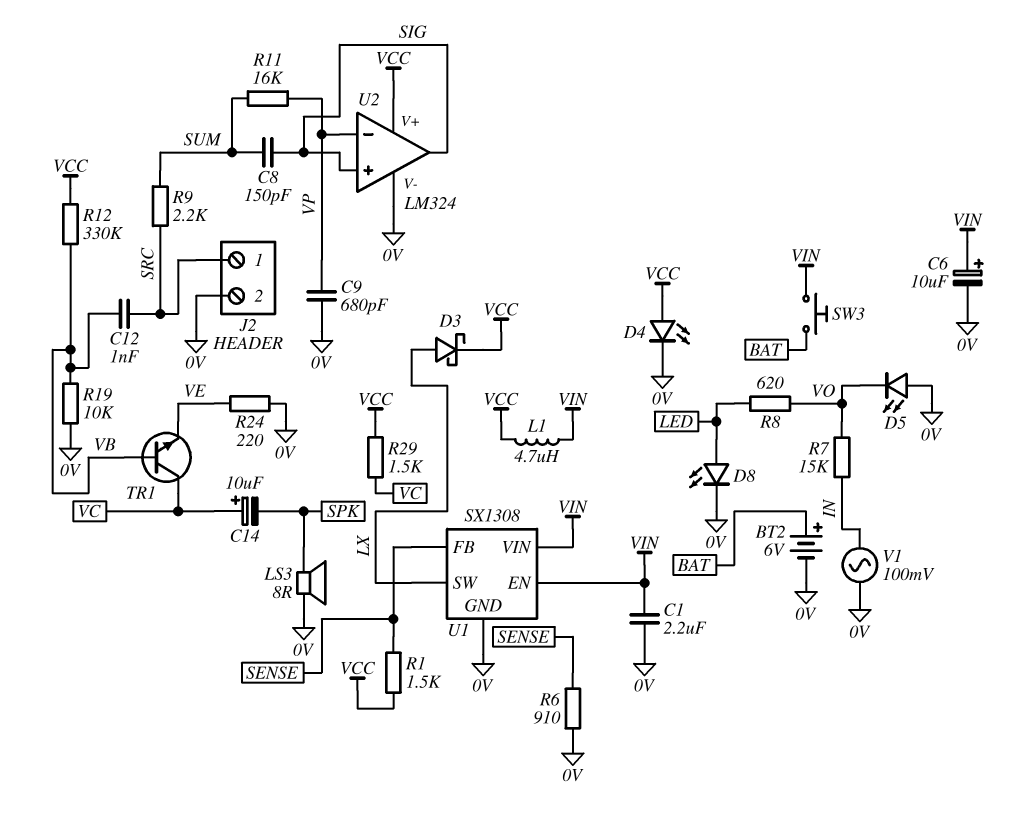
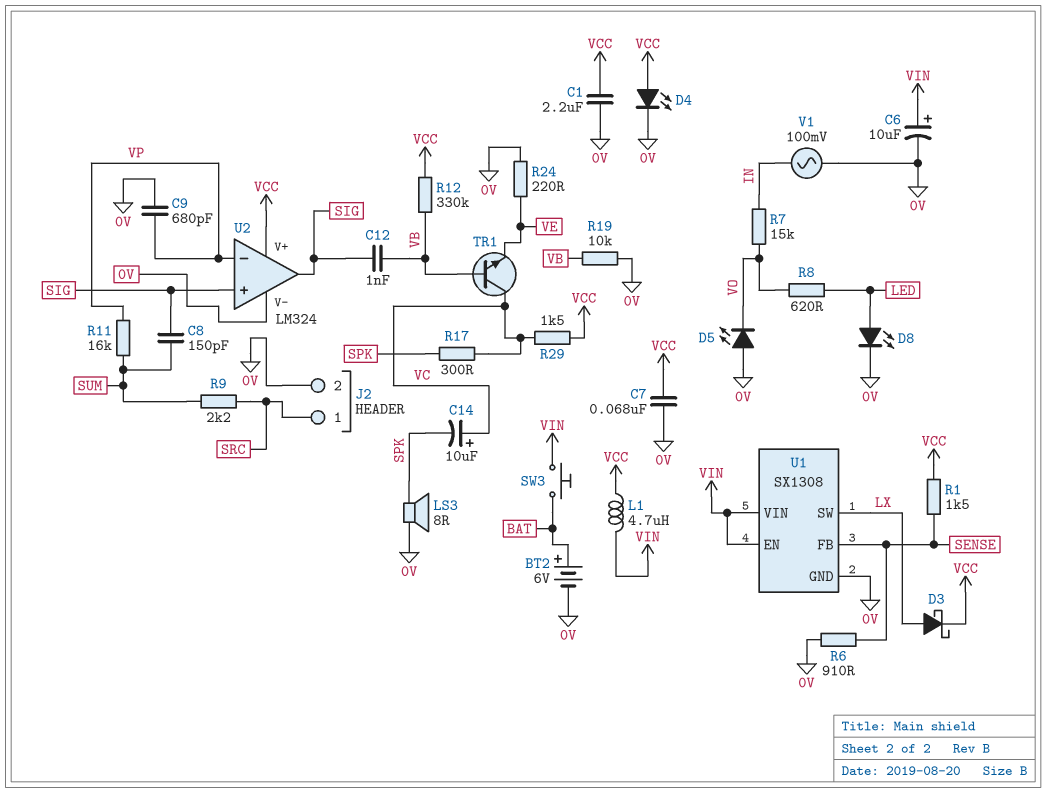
C1: 2.2uF (0V, VIN) -> 2.2uF (0V, VCC)
C7: none -> 68nF (0V, VCC)
C12: 1nF (SRC, VB) -> 1nF (SIG, VB)
R17: none -> 300 (SPK, VC)

